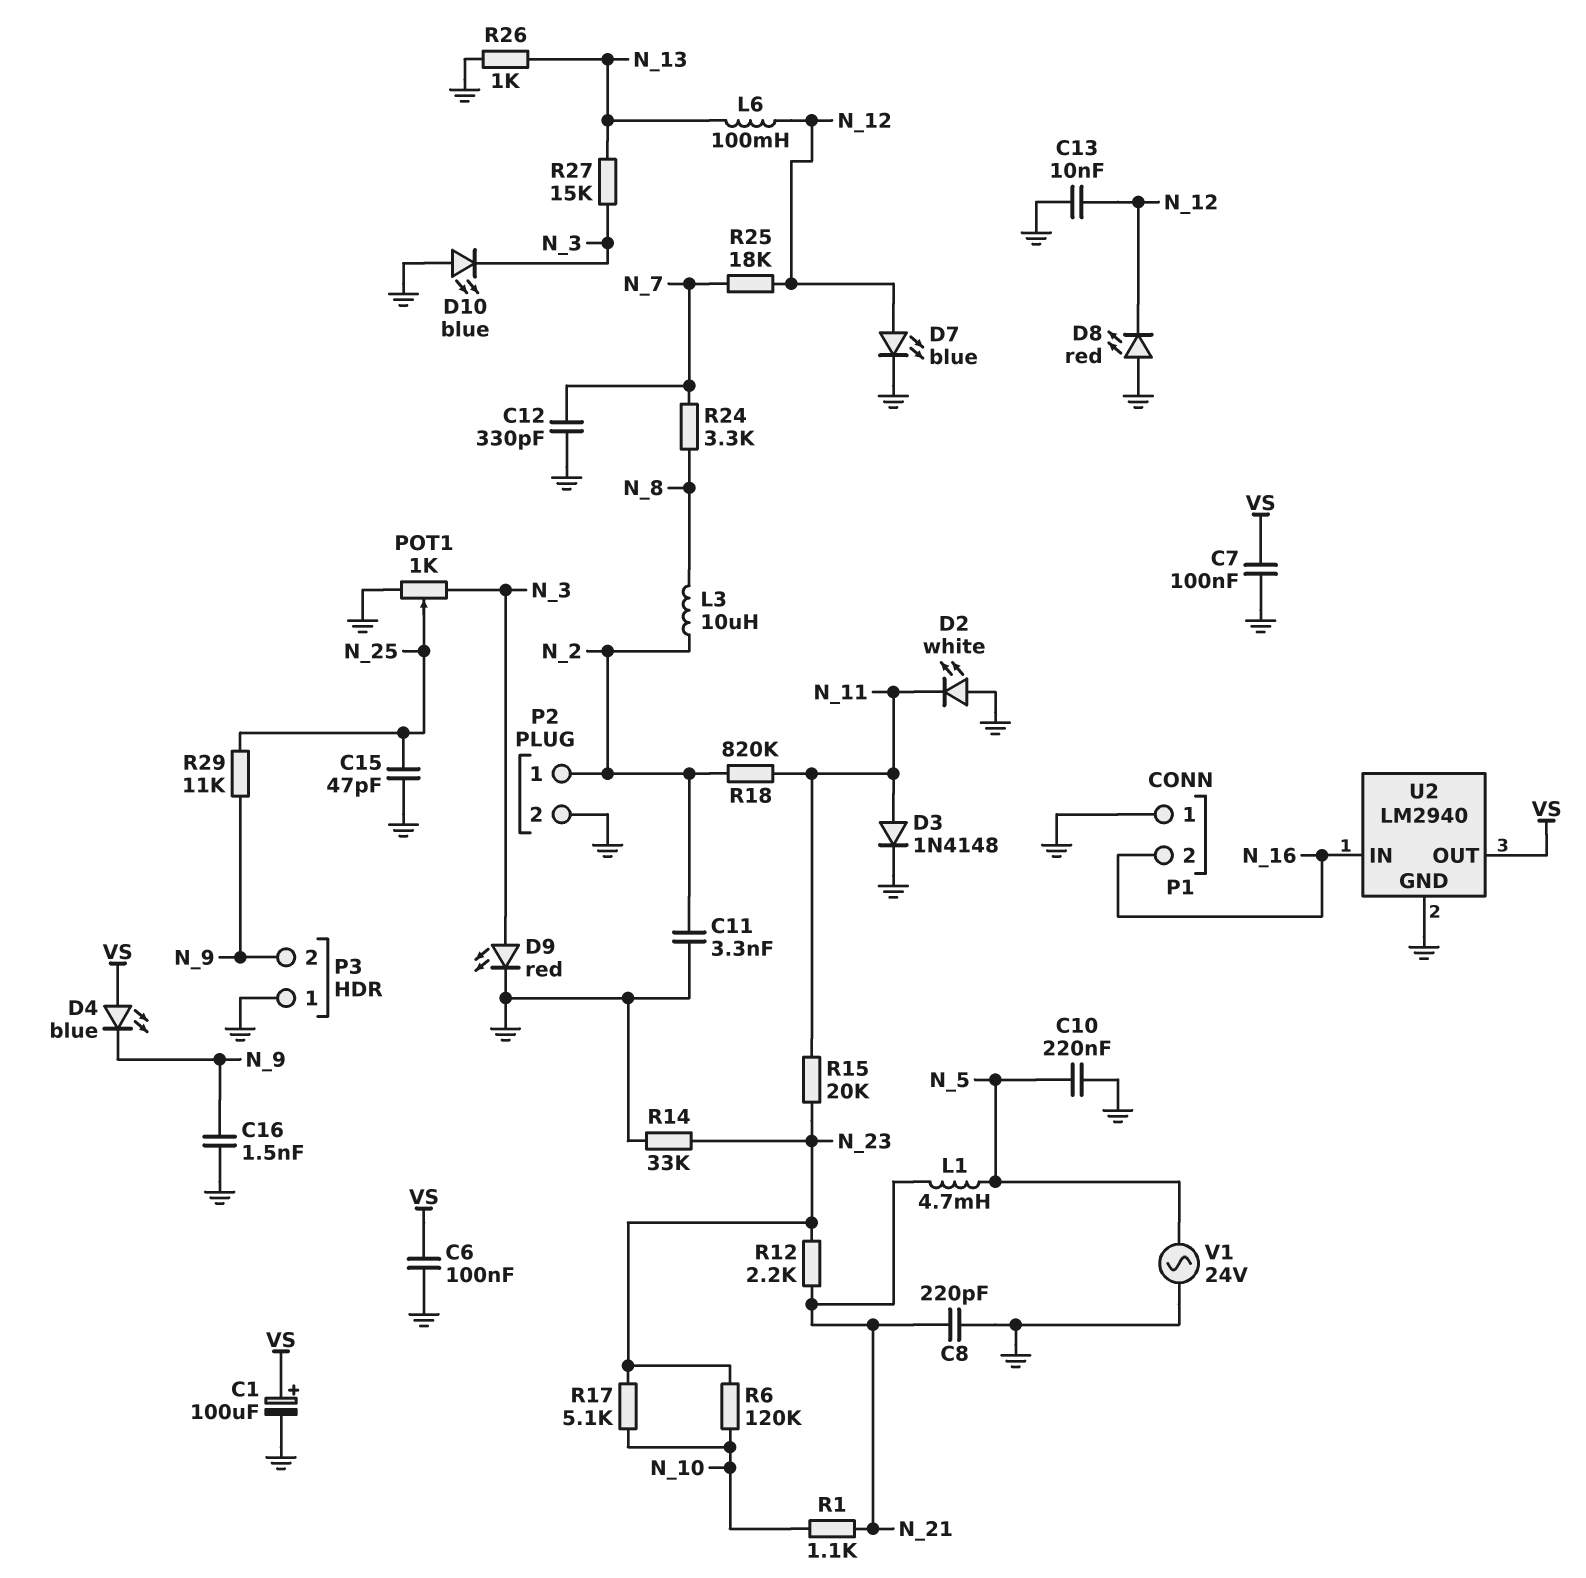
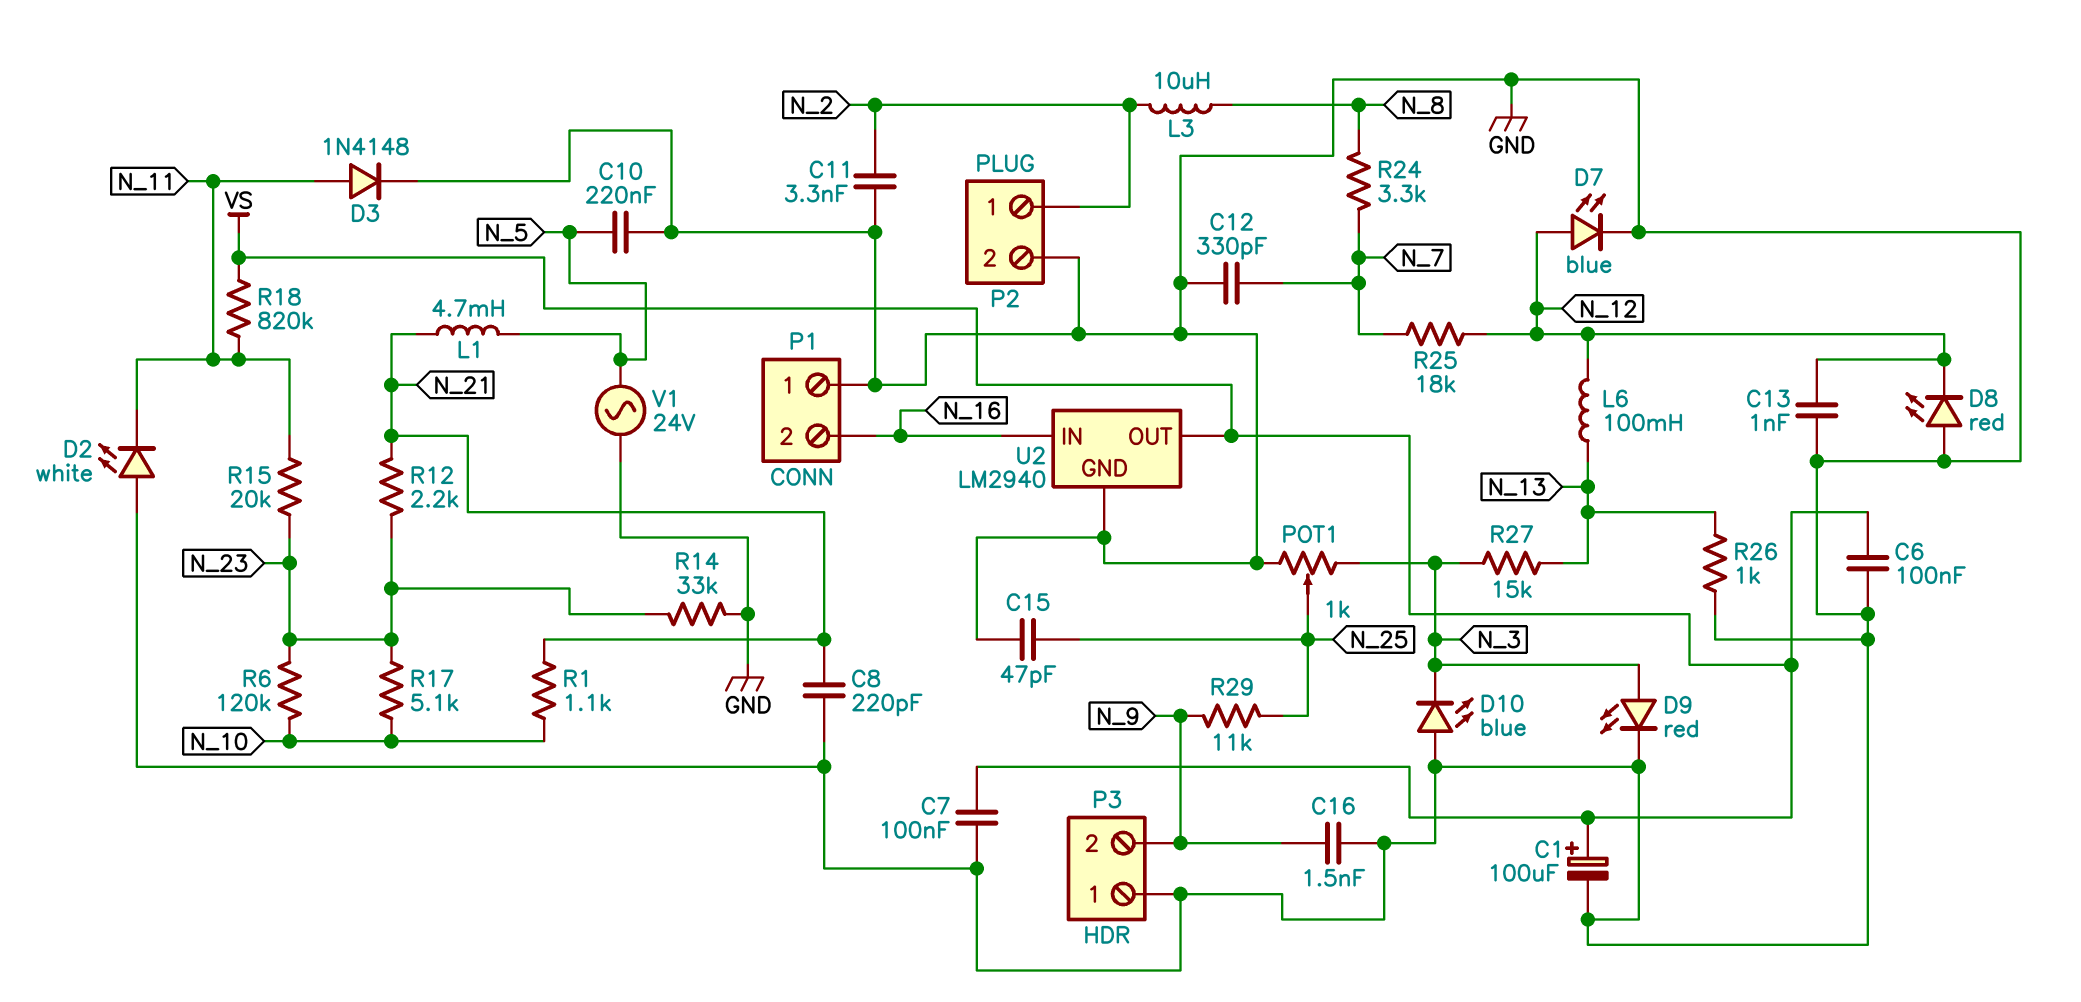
C13: 10nF (GND, N_12) -> 1nF (GND, N_12)
D4: LED blue (A VS, K N_9) -> none
R18: 820k (N_2, N_11) -> 820k (N_11, VS)

